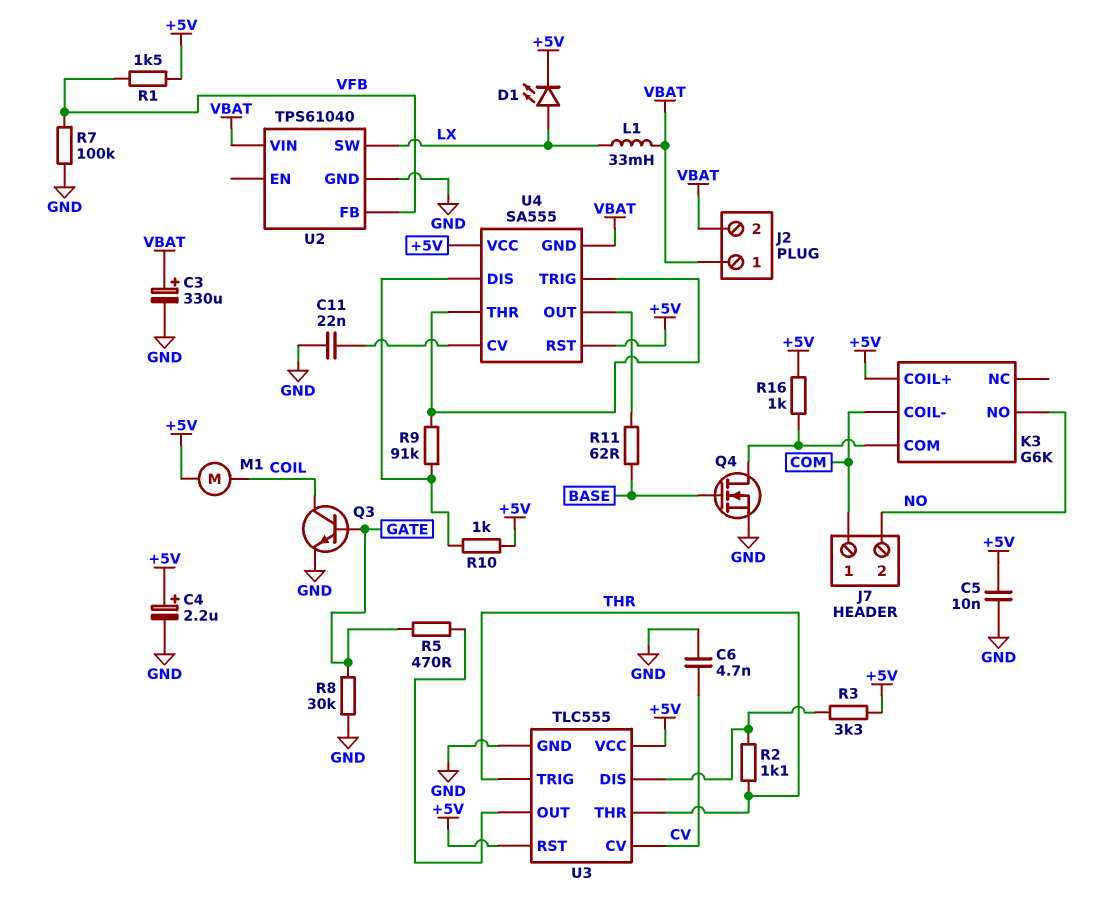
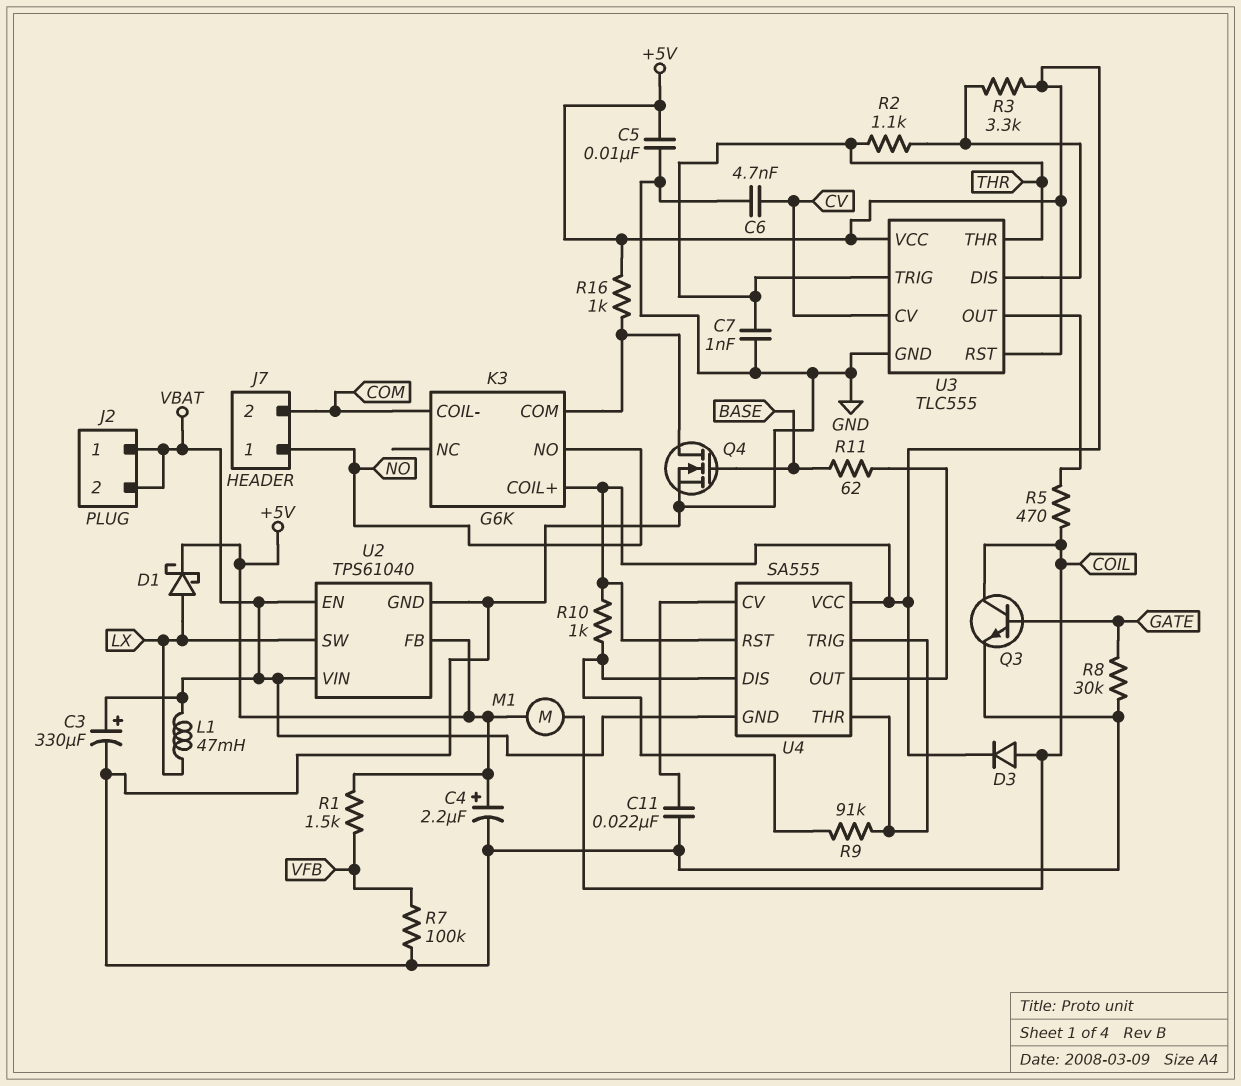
C7: none -> 1nF (GND, THR)
D1: LED (A LX, K +5V) -> schottky (A LX, K +5V)
D3: none -> diode (A COIL, K +5V)
J7 pin 1: COM -> NO
J7 pin 2: NO -> COM
L1: 33mH (LX, VBAT) -> 47mH (LX, VBAT)
R5: 470 (GATE, U3/OUT) -> 470 (COIL, U3/OUT)
U2 pin EN: none -> VBAT
U2 pin FB: VFB -> +5V

